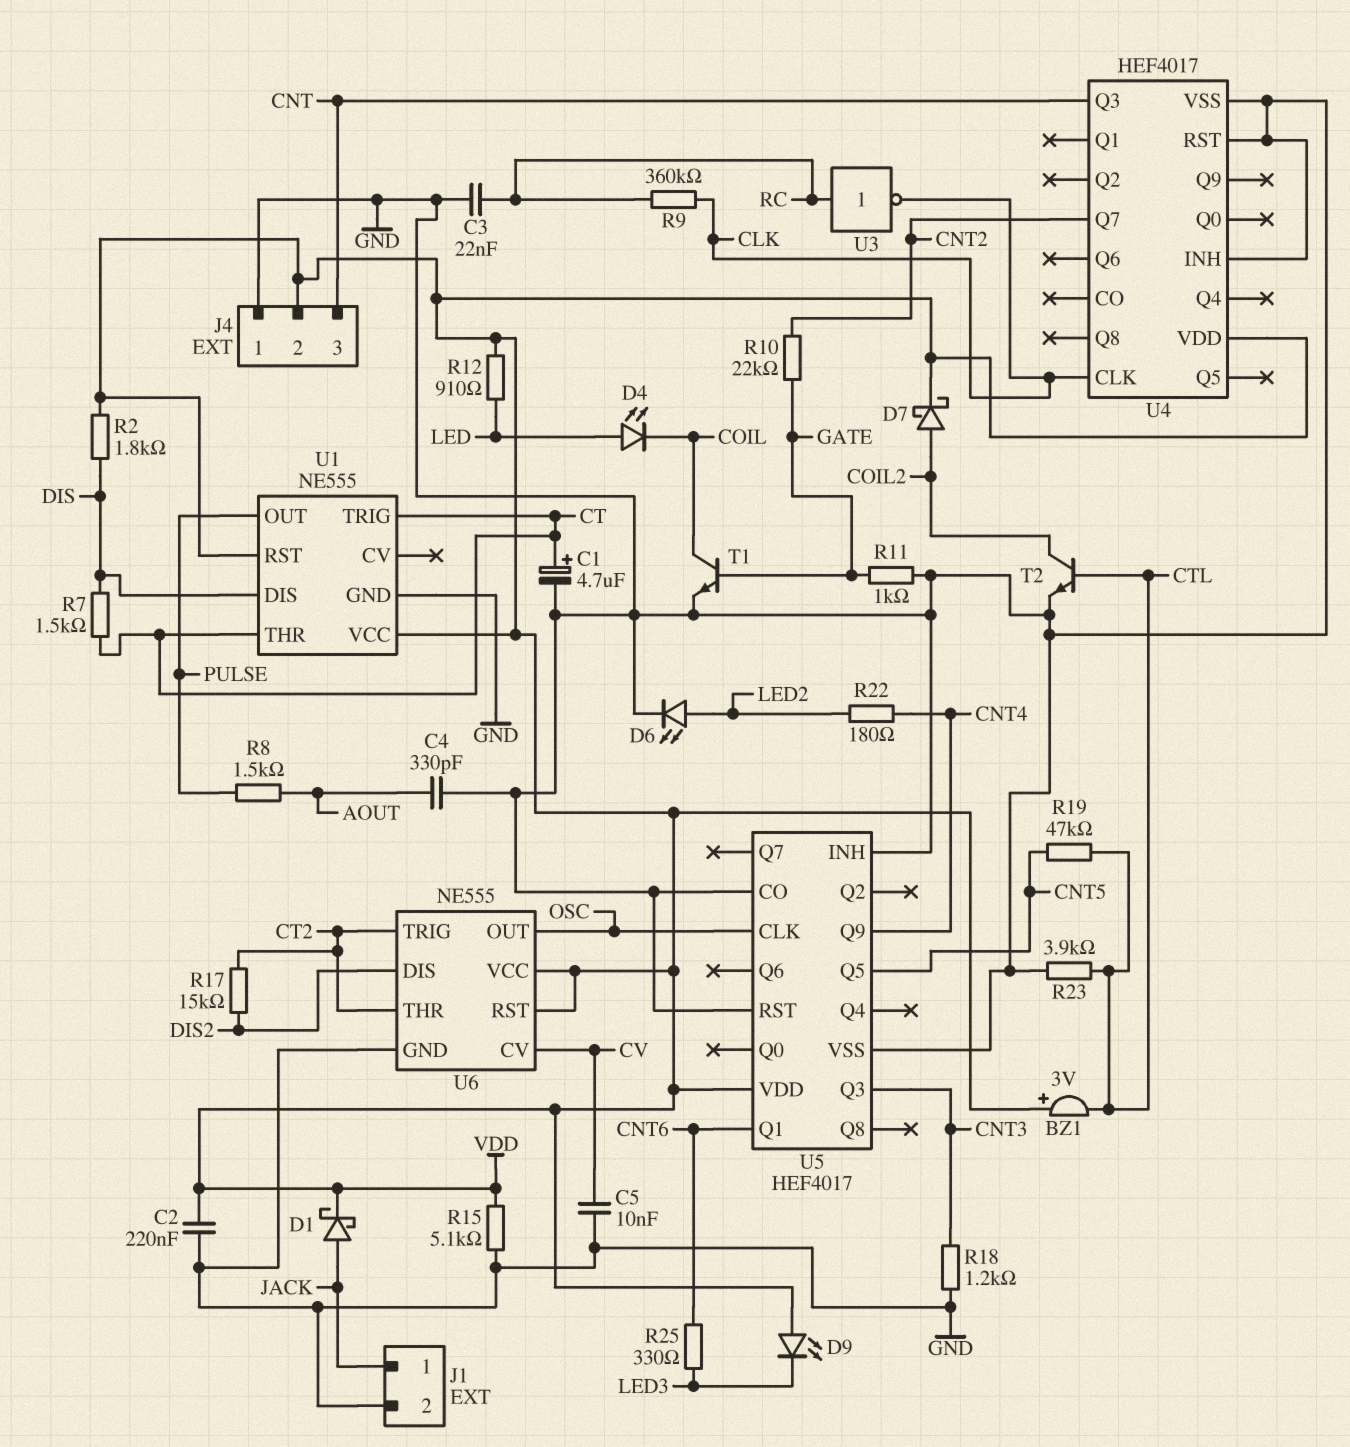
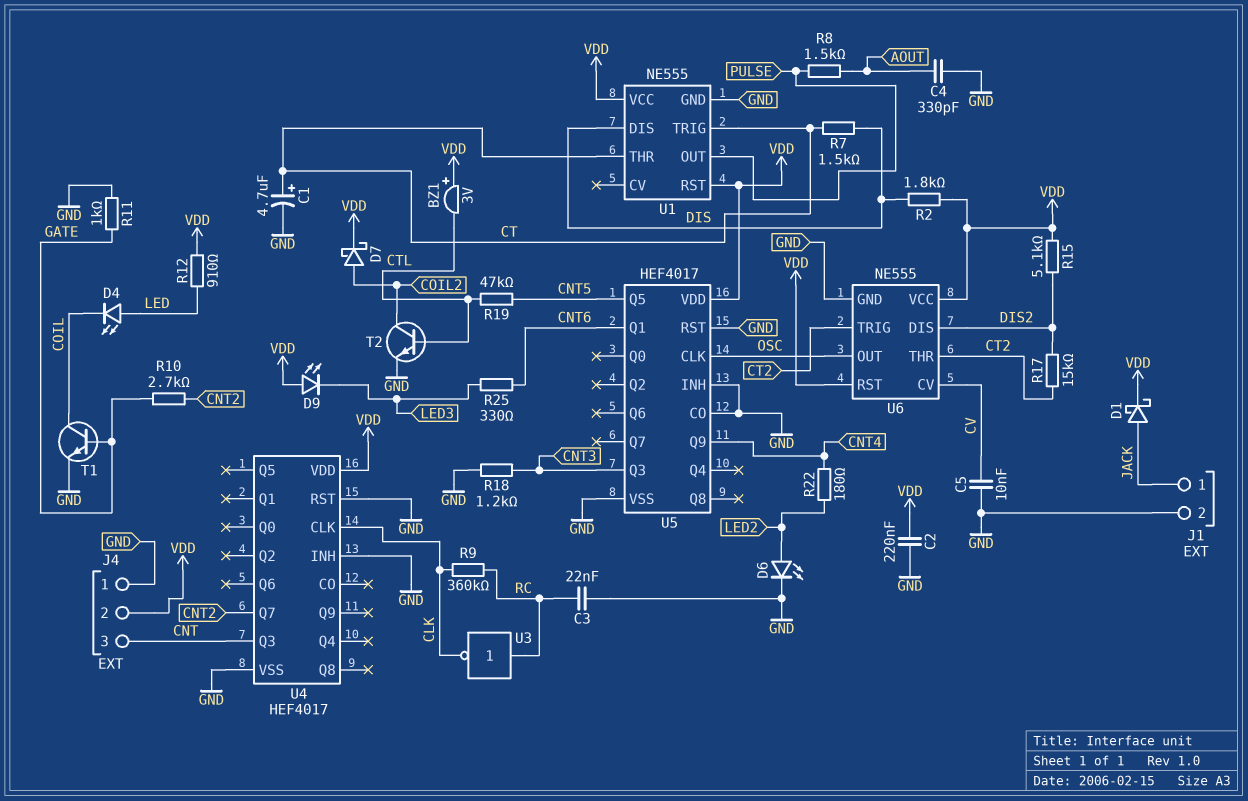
R10: 22k (CNT2, GATE) -> 2.7k (CNT2, GATE)
R15: 5.1k (GND, VDD) -> 5.1k (DIS2, VDD)
R23: 3.9k (CTL, GND) -> none

